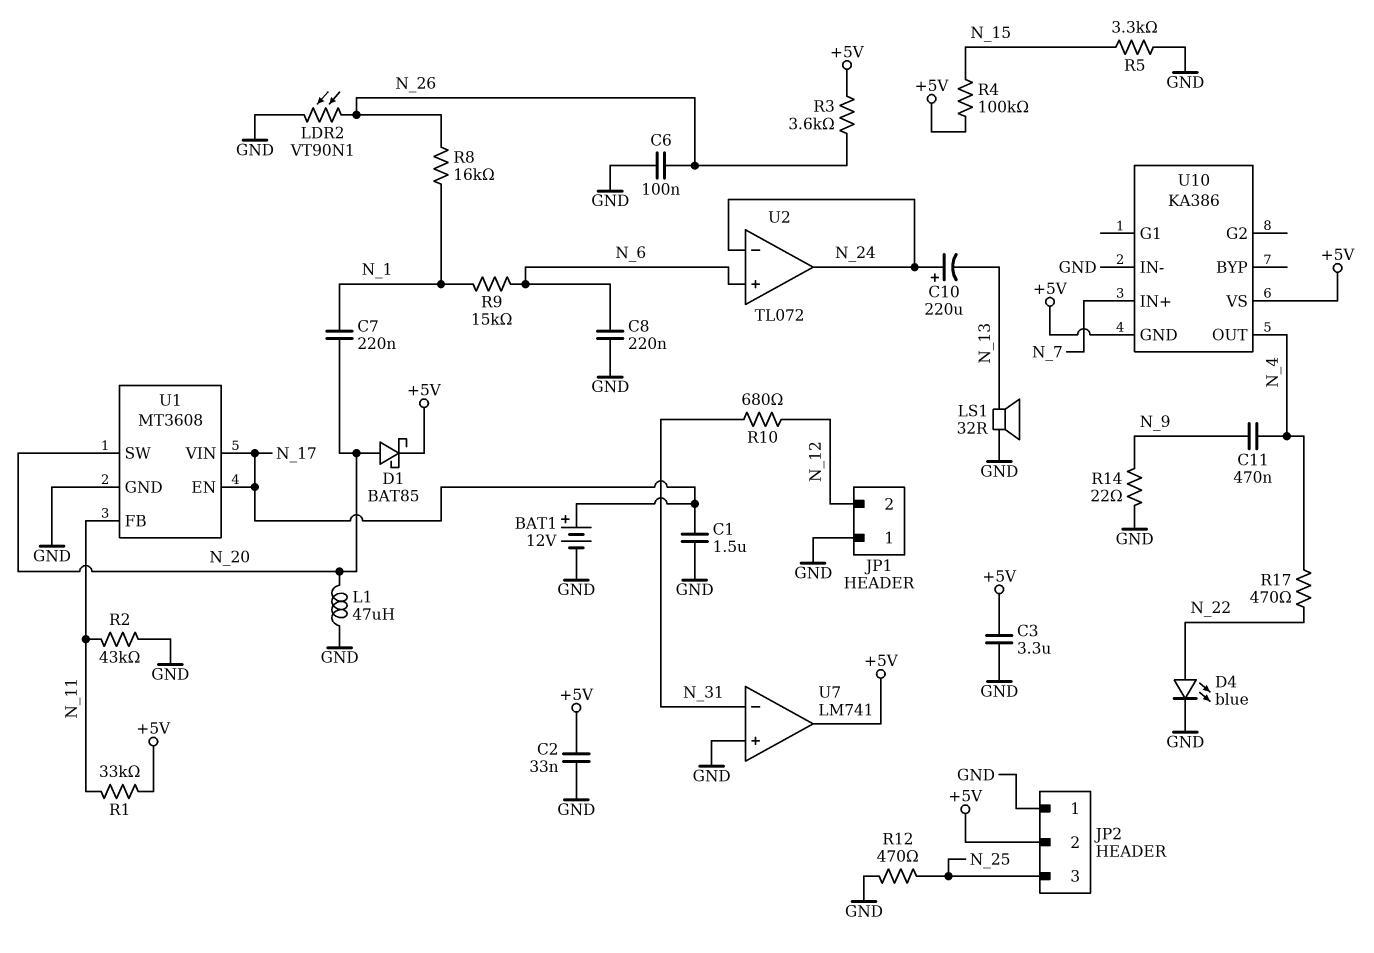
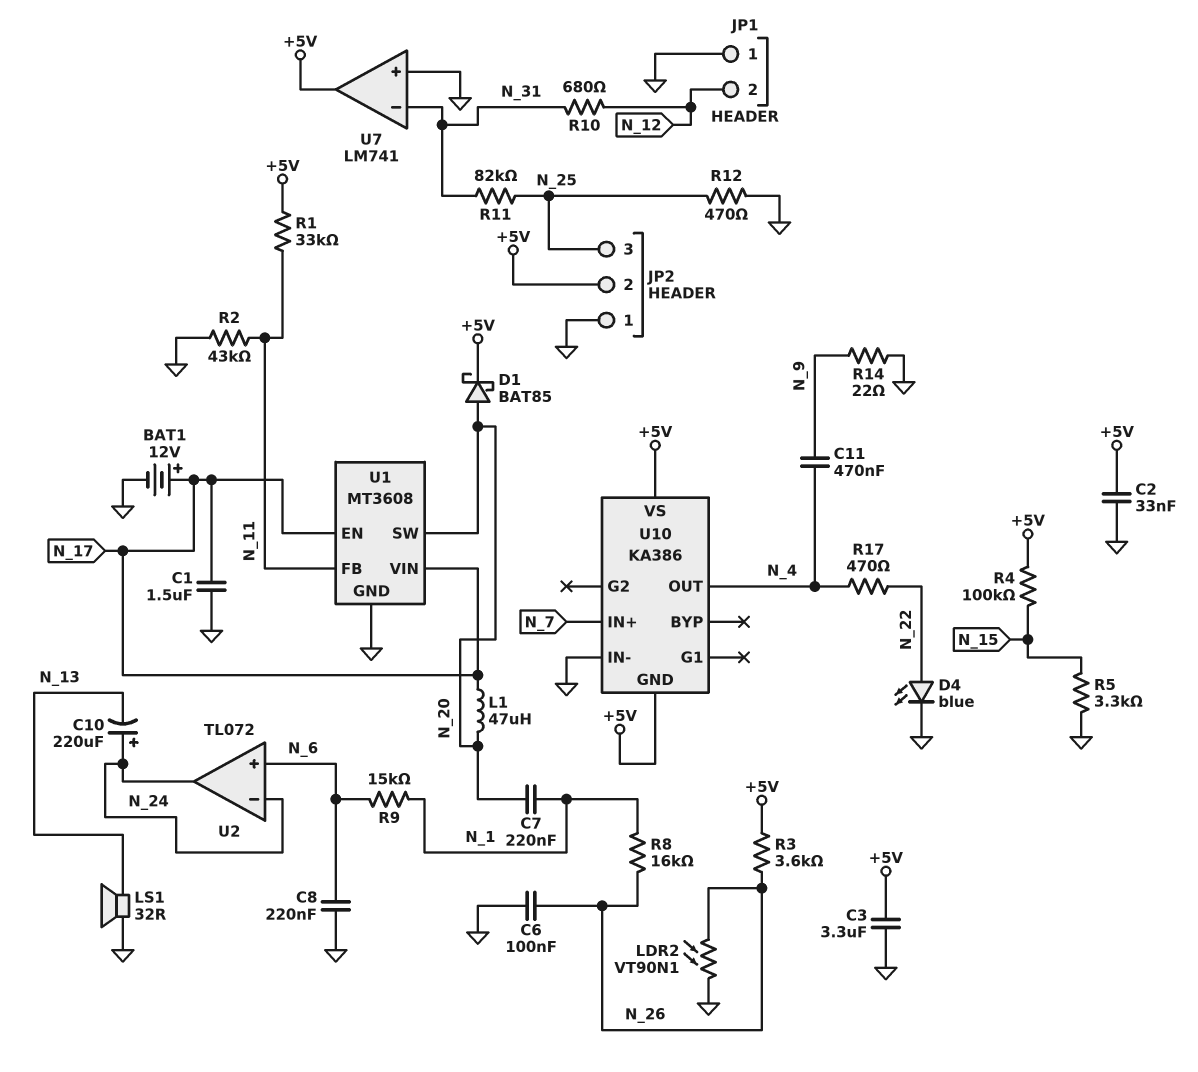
L1: 47uH (GND, N_20) -> 47uH (N_17, N_20)
R11: none -> 82k (N_25, N_31)

